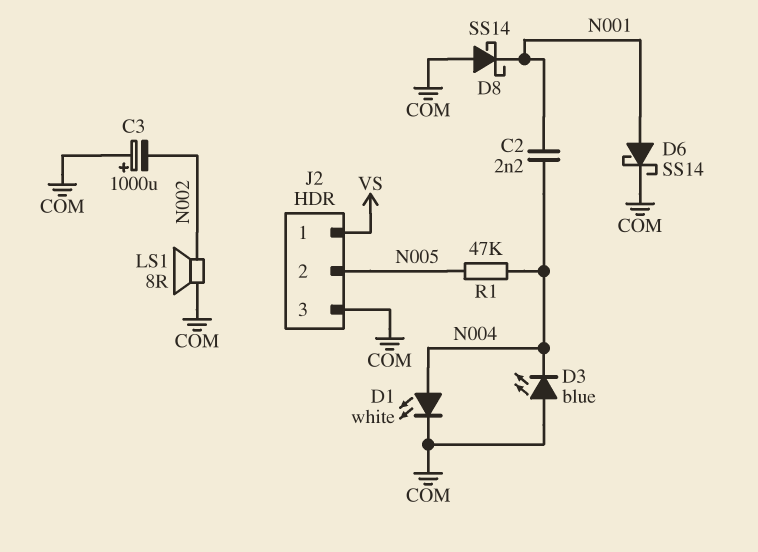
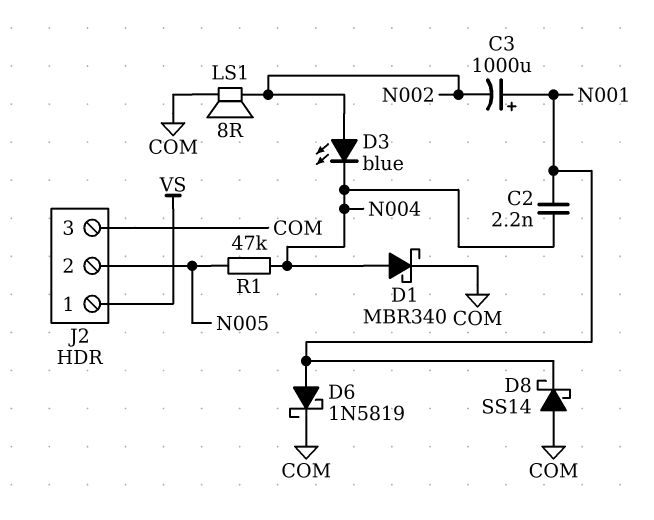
C3: 1000uF (plus COM, minus N002) -> 1000uF (plus N001, minus N002)
D1: LED white (A N004, K COM) -> schottky MBR340 (A N004, K COM)
D3: LED blue (A COM, K N004) -> LED blue (A N002, K N004)
D6: schottky SS14 (A N001, K COM) -> schottky 1N5819 (A N001, K COM)

